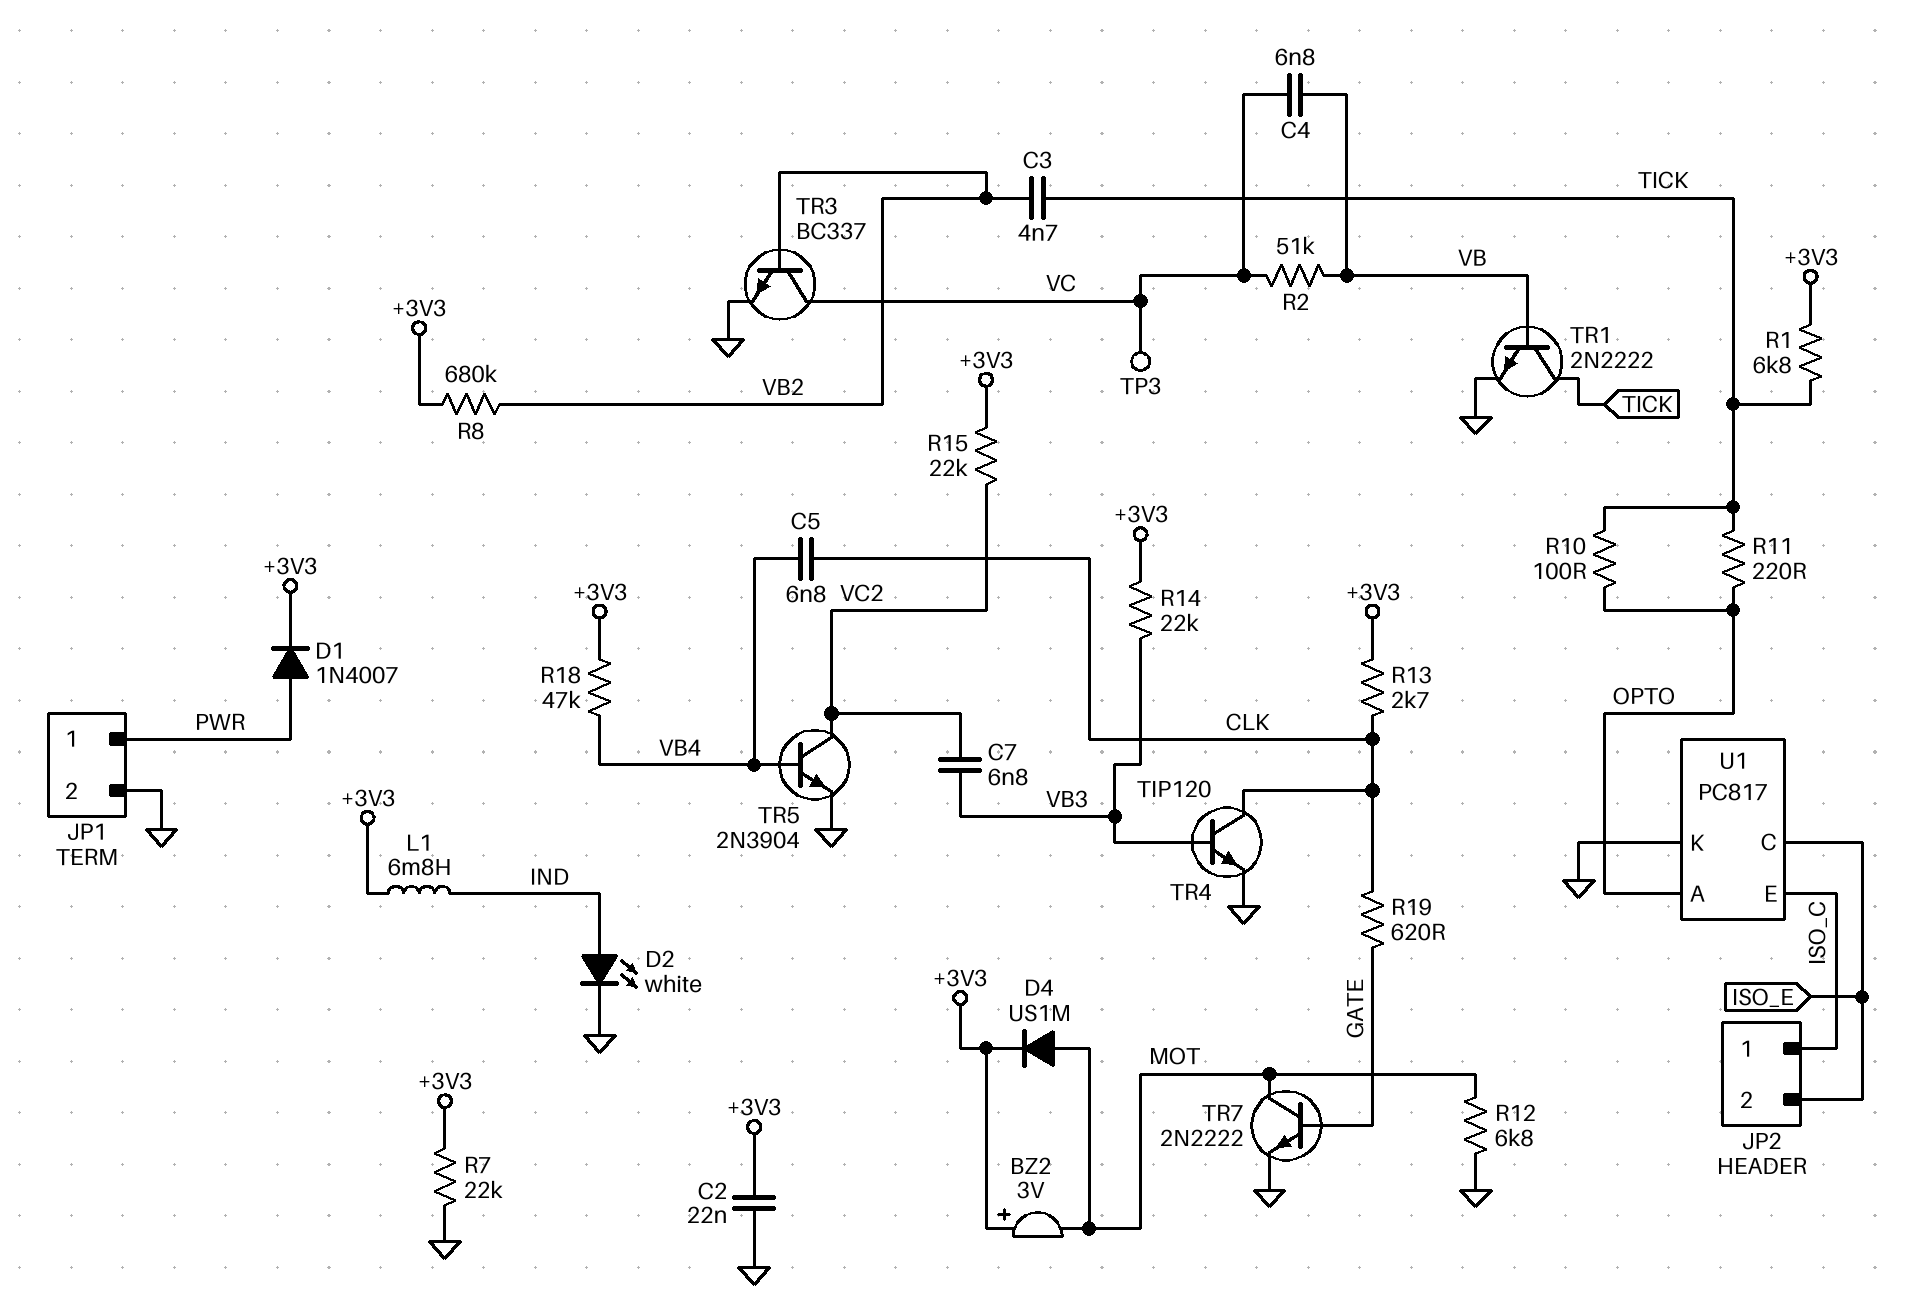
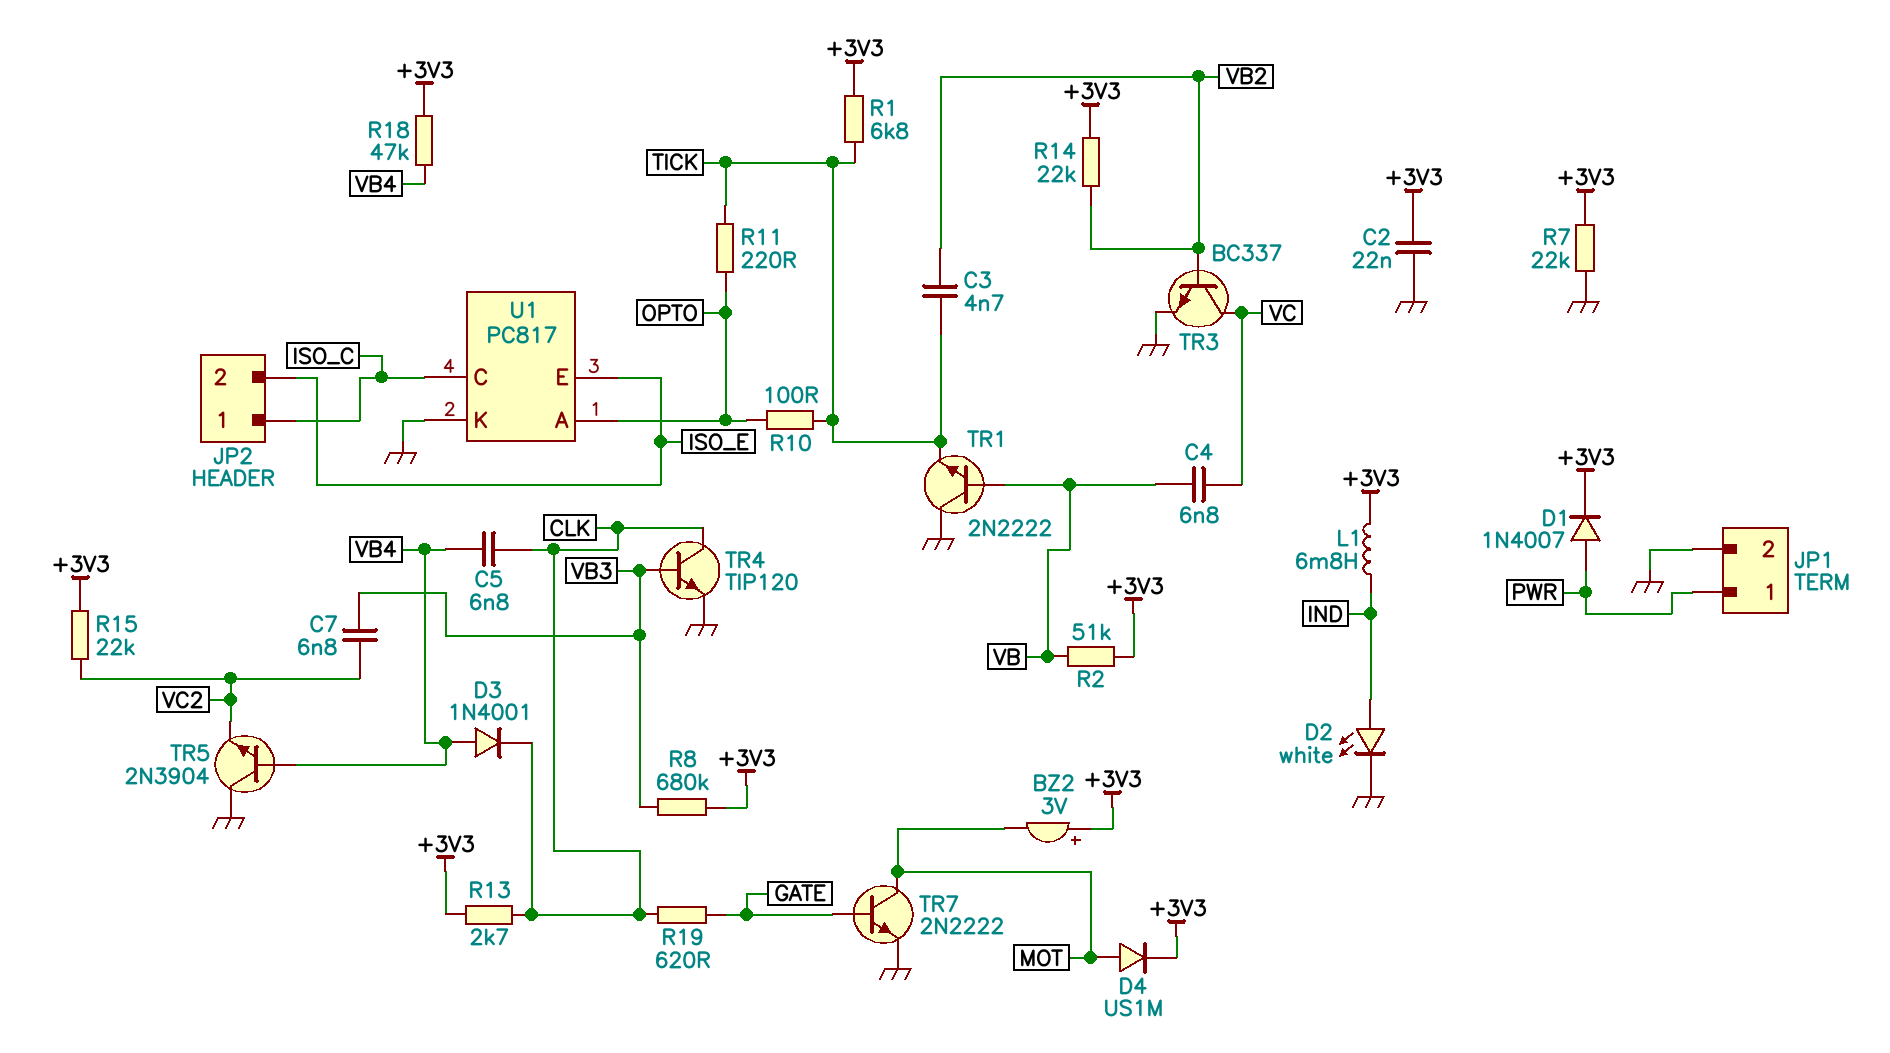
D3: none -> diode 1N4001 (A VB4, K CLK)
R2: 51k (VB, VC) -> 51k (+3V3, VB)
R8: 680k (+3V3, VB2) -> 680k (+3V3, VB3)
R12: 6.8k (GND, MOT) -> none
R14: 22k (+3V3, VB3) -> 22k (+3V3, VB2)
TP3: test point (VC) -> none
TR1: NPN 2N2222 (B VB, C TICK, E GND) -> NPN 2N2222 (B VB, C GND, E TICK)
TR5: NPN 2N3904 (B VB4, C VC2, E GND) -> NPN 2N3904 (B VB4, C GND, E VC2)
U1 pin C: ISO_E -> ISO_C
U1 pin E: ISO_C -> ISO_E

